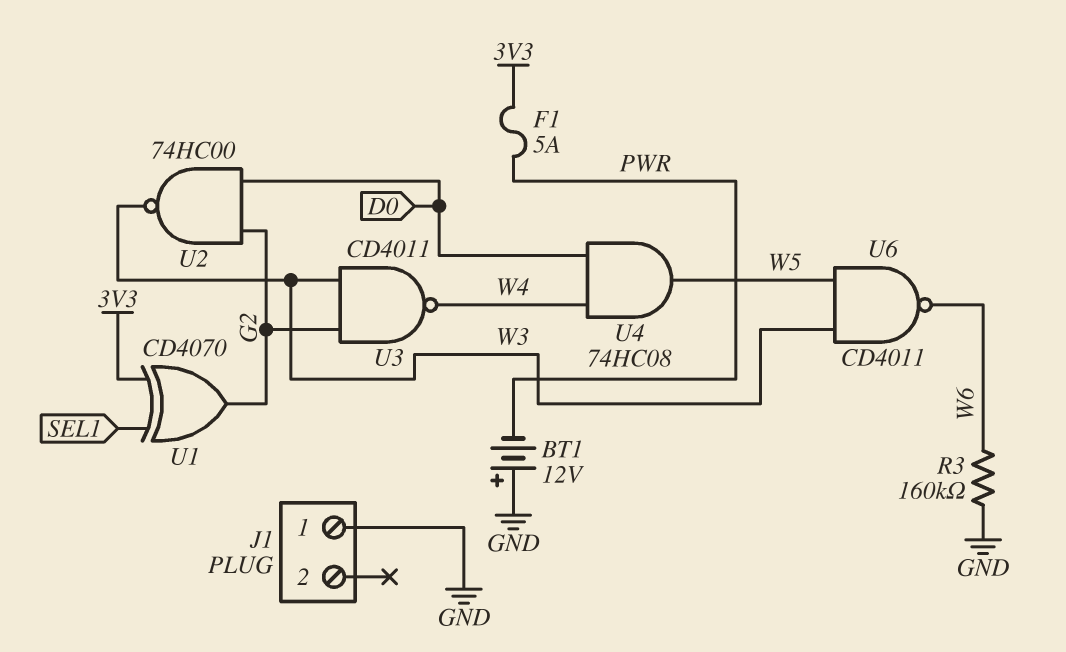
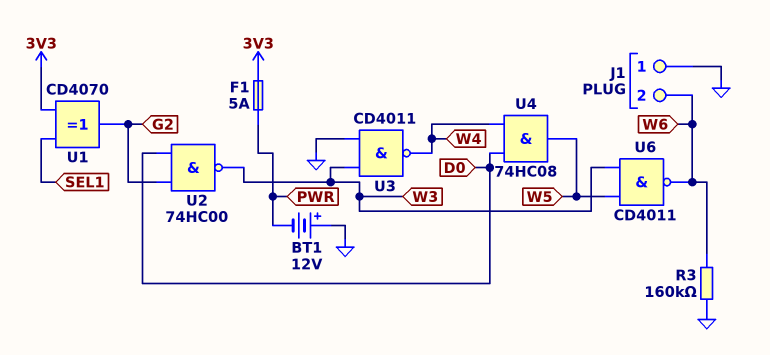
J1 pin 2: none -> W6
U3: NAND CD4011 (in G2, in W3, out W4) -> NAND CD4011 (in GND, in W3, out W4)

